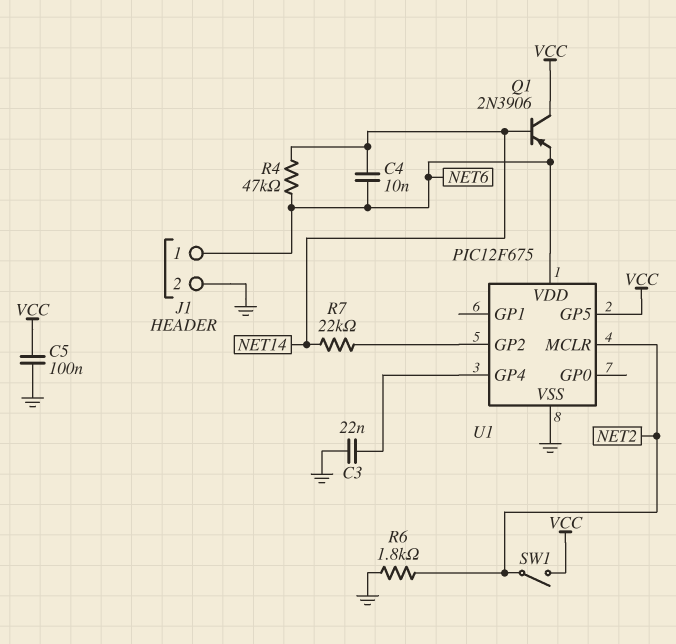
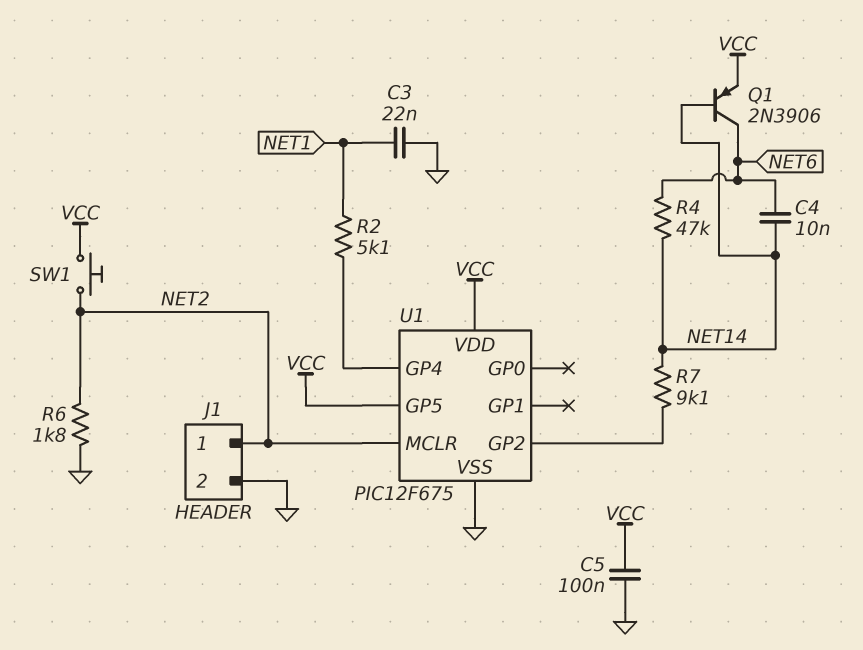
C3: 22nF (GND, U1/GP4) -> 22nF (GND, NET1)
J1 pin 1: NET6 -> NET2
Q1: PNP 2N3906 (B NET14, C VCC, E NET6) -> PNP 2N3906 (B NET14, C NET6, E VCC)
R2: none -> 5.1k (NET1, U1/GP4)
R7: 22k (NET14, U1/GP2) -> 9.1k (NET14, U1/GP2)
SW1: switch (NET2, VCC) -> button (NET2, VCC)
U1 pin VDD: NET6 -> VCC

